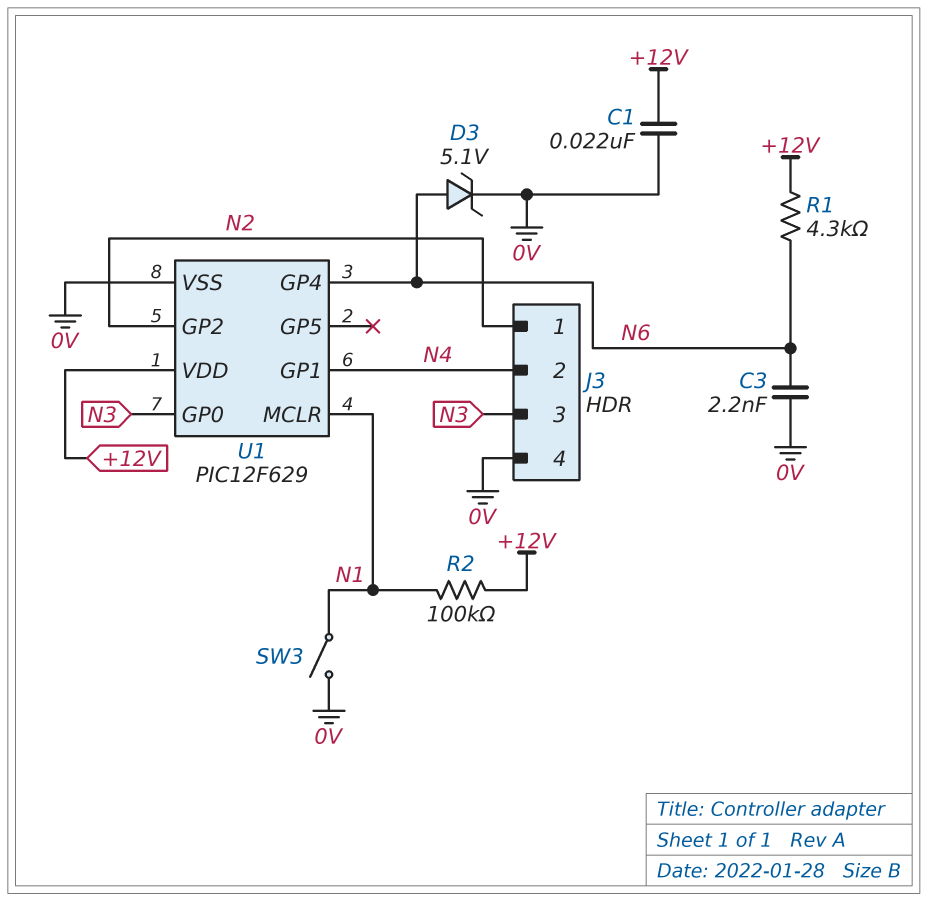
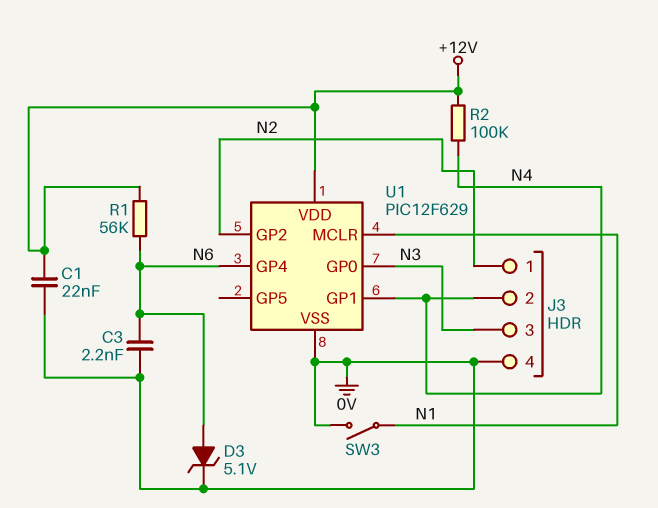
R1: 4.3k (+12V, N6) -> 56k (+12V, N6)
R2: 100k (+12V, N1) -> 100k (+12V, N4)

